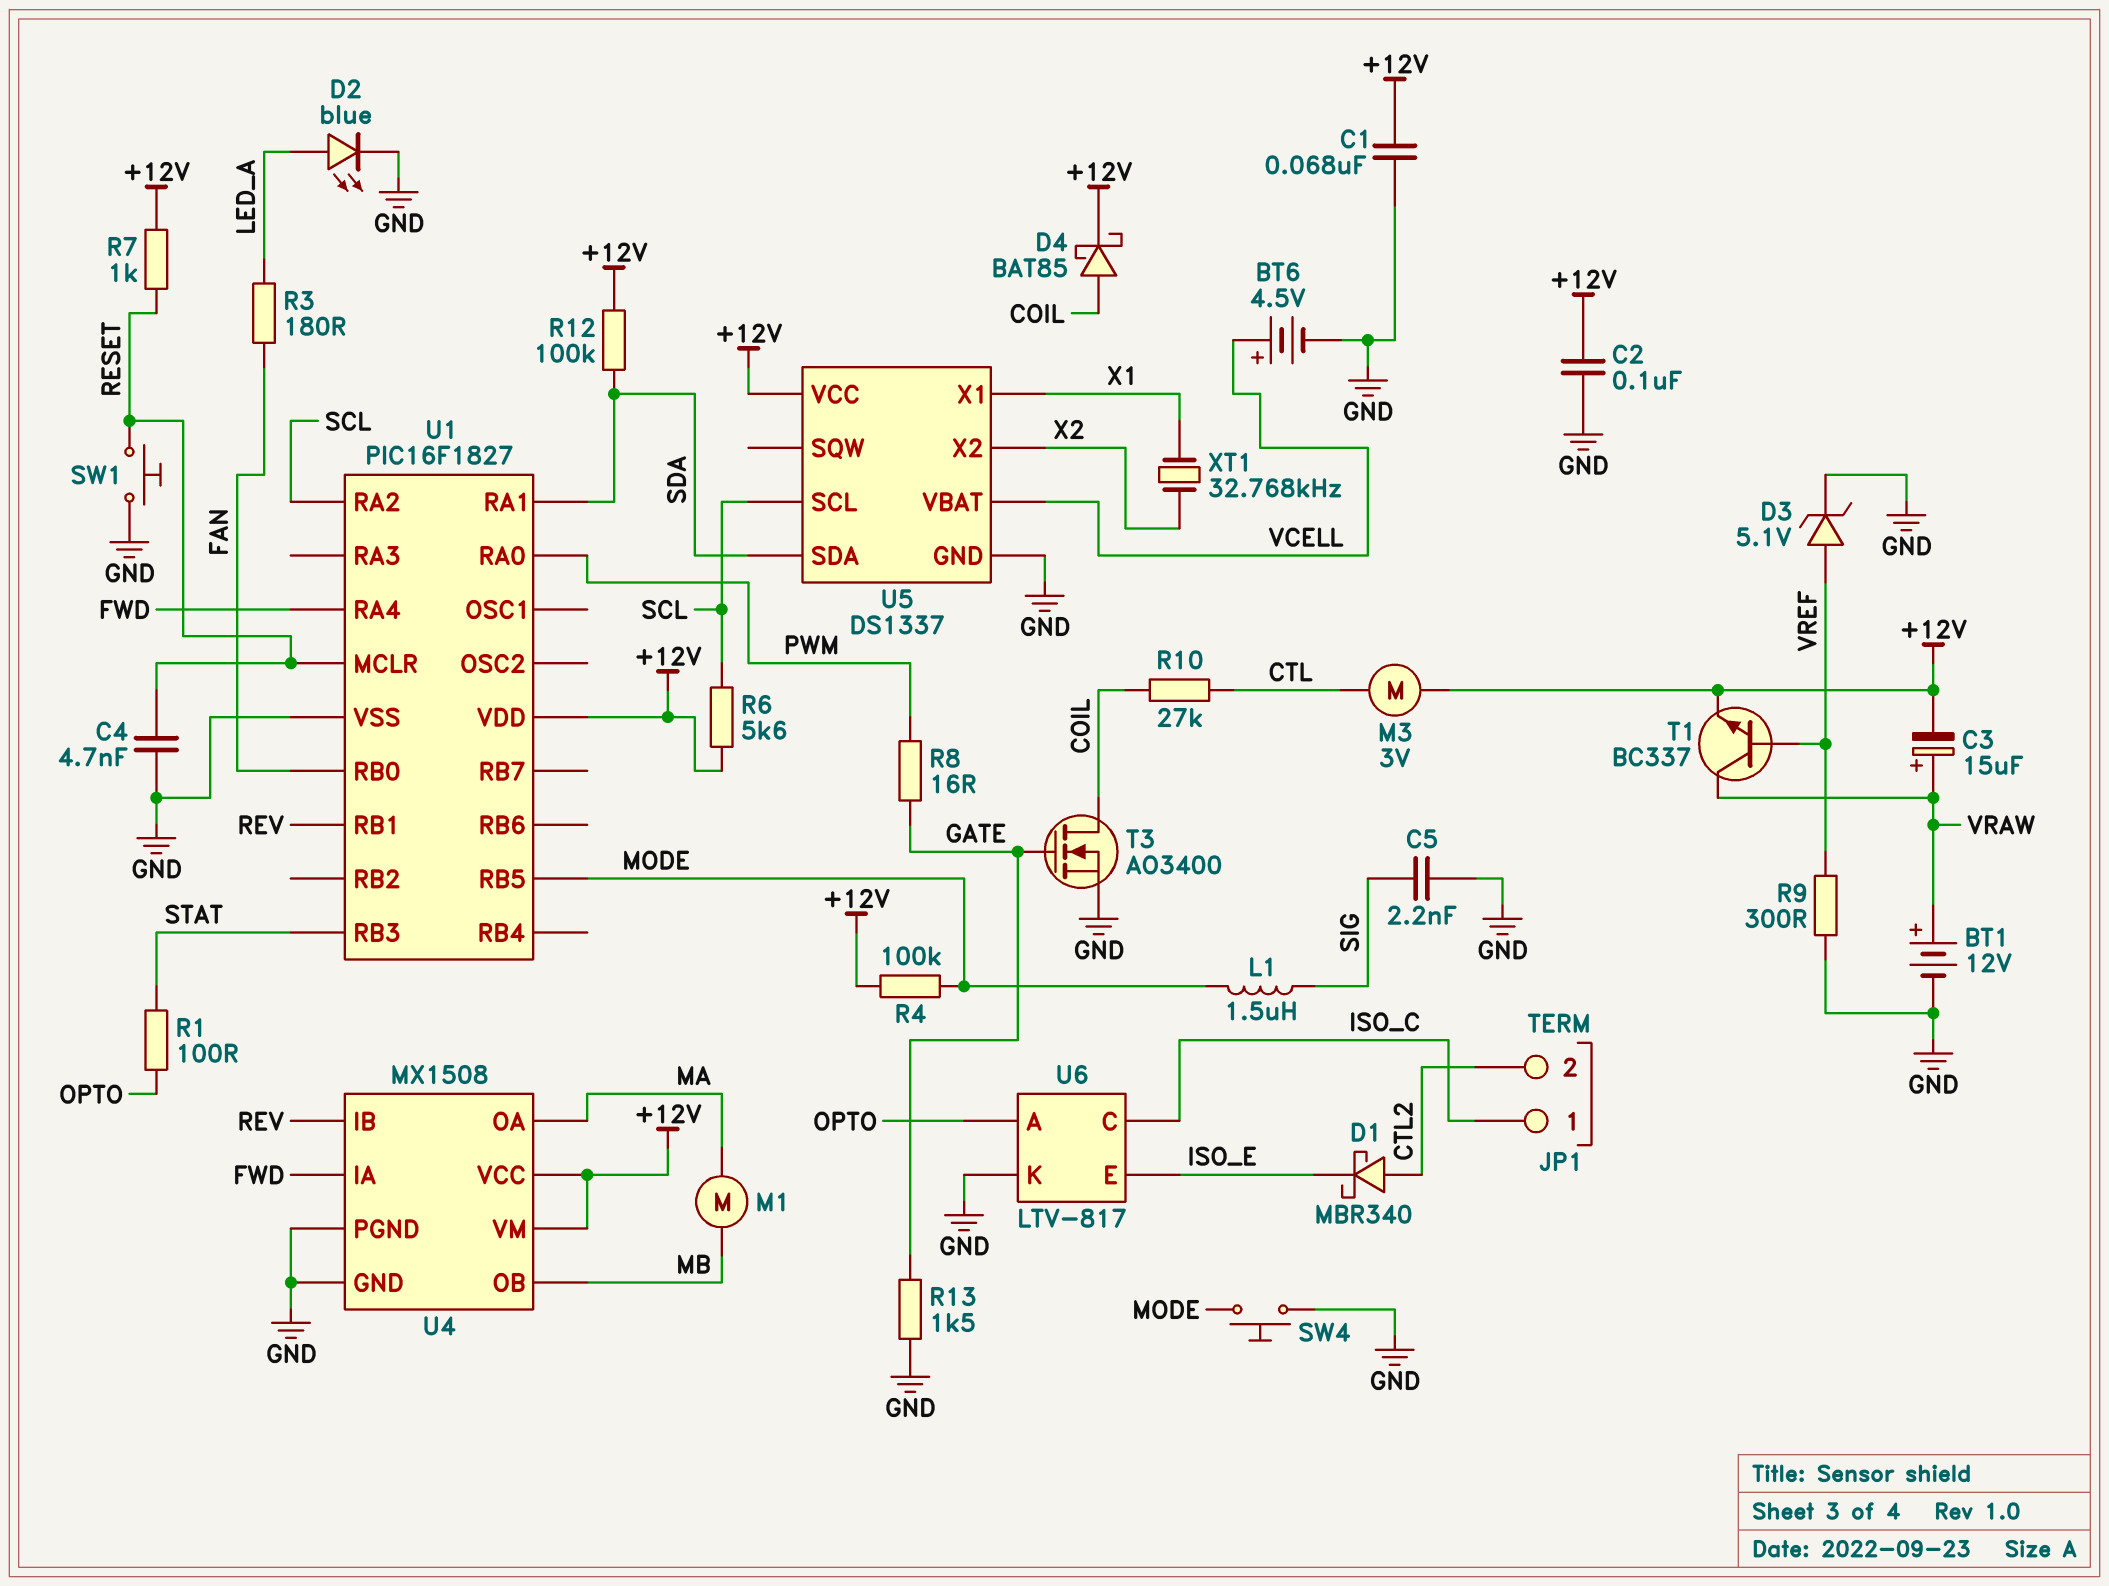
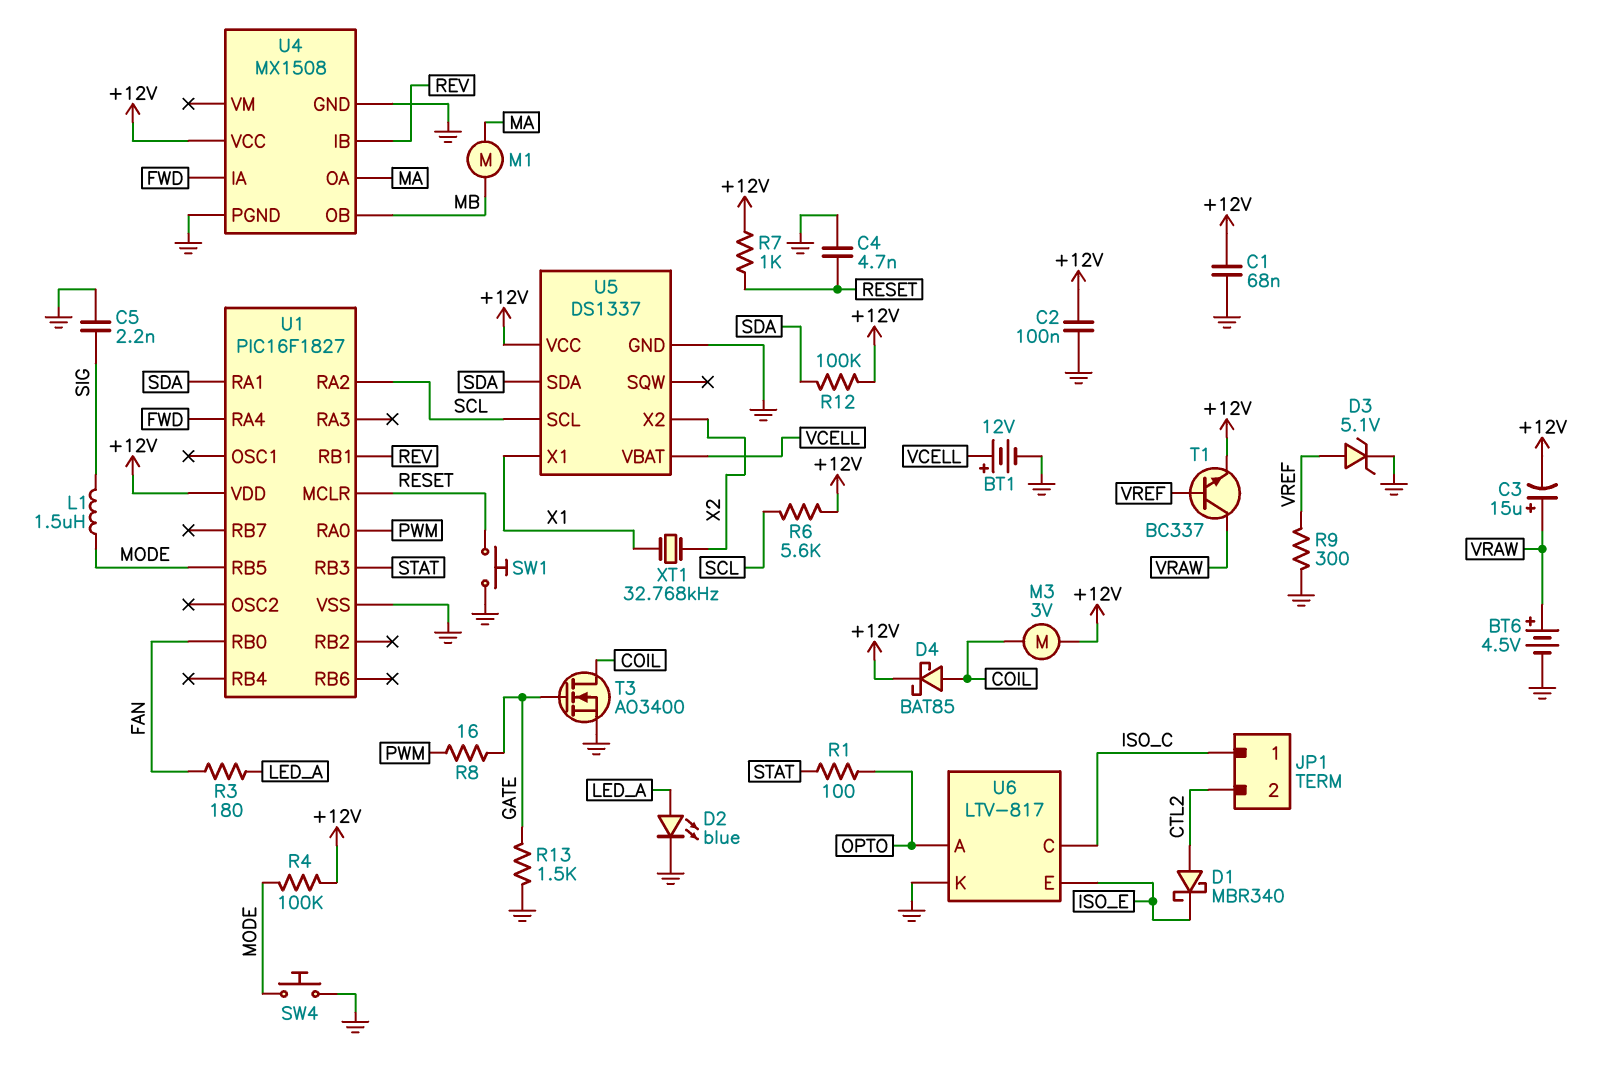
BT1: 12V (plus VRAW, minus GND) -> 12V (plus VCELL, minus GND)
BT6: 4.5V (plus VCELL, minus GND) -> 4.5V (plus VRAW, minus GND)
M3: motor 3V (+12V, CTL) -> motor 3V (+12V, COIL)
R10: 27k (COIL, CTL) -> none
U4 pin VM: +12V -> none

